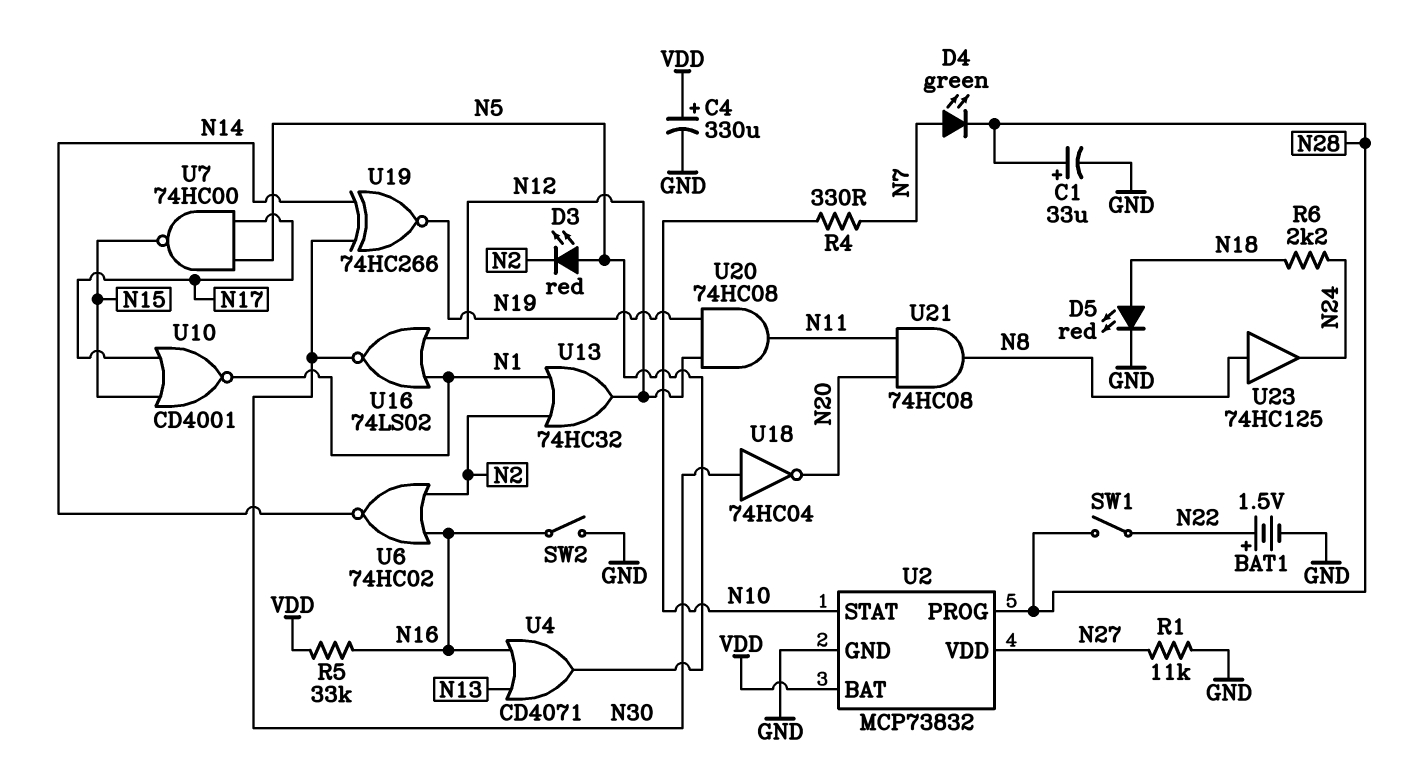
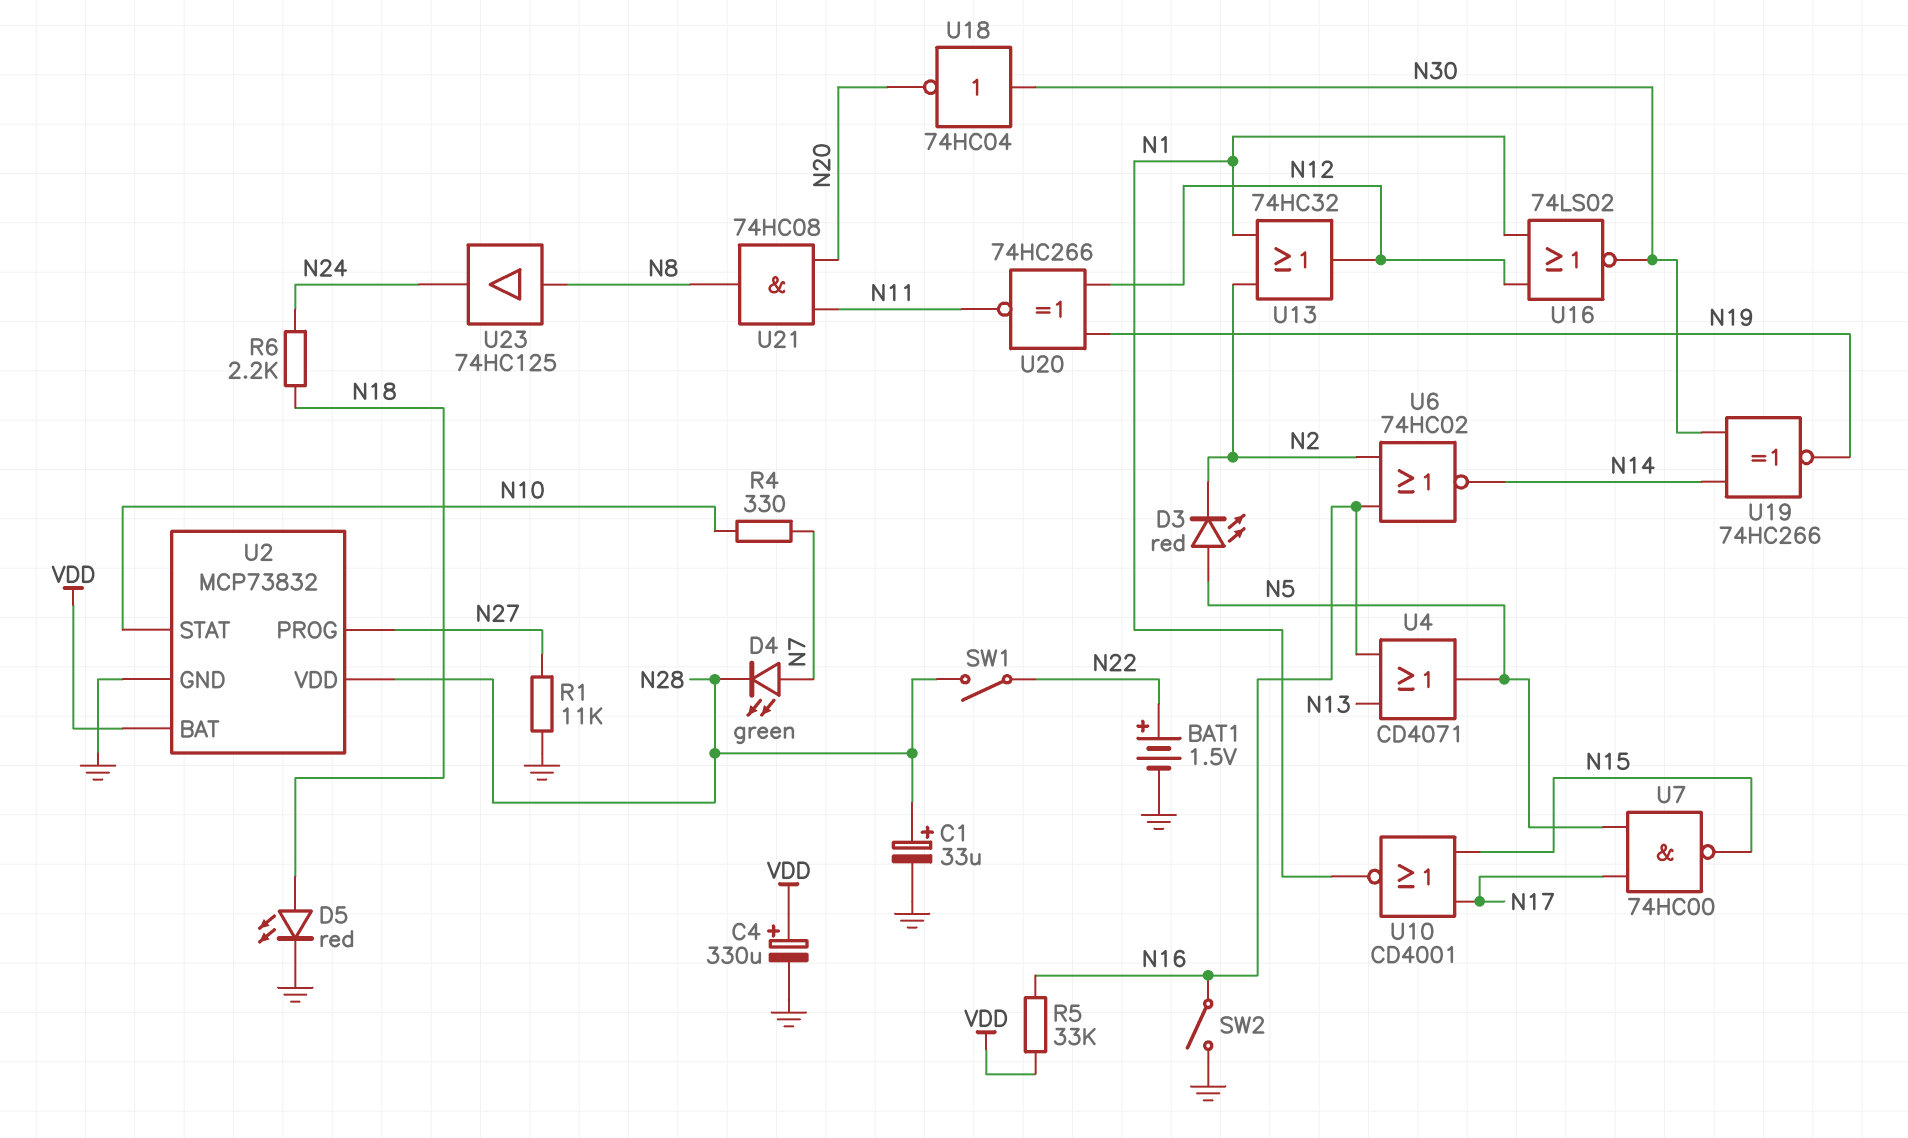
U2 pin PROG: N28 -> N27
U2 pin VDD: N27 -> N28
U20: AND 74HC08 (in N12, in N19, out N11) -> XNOR 74HC266 (in N12, in N19, out N11)

